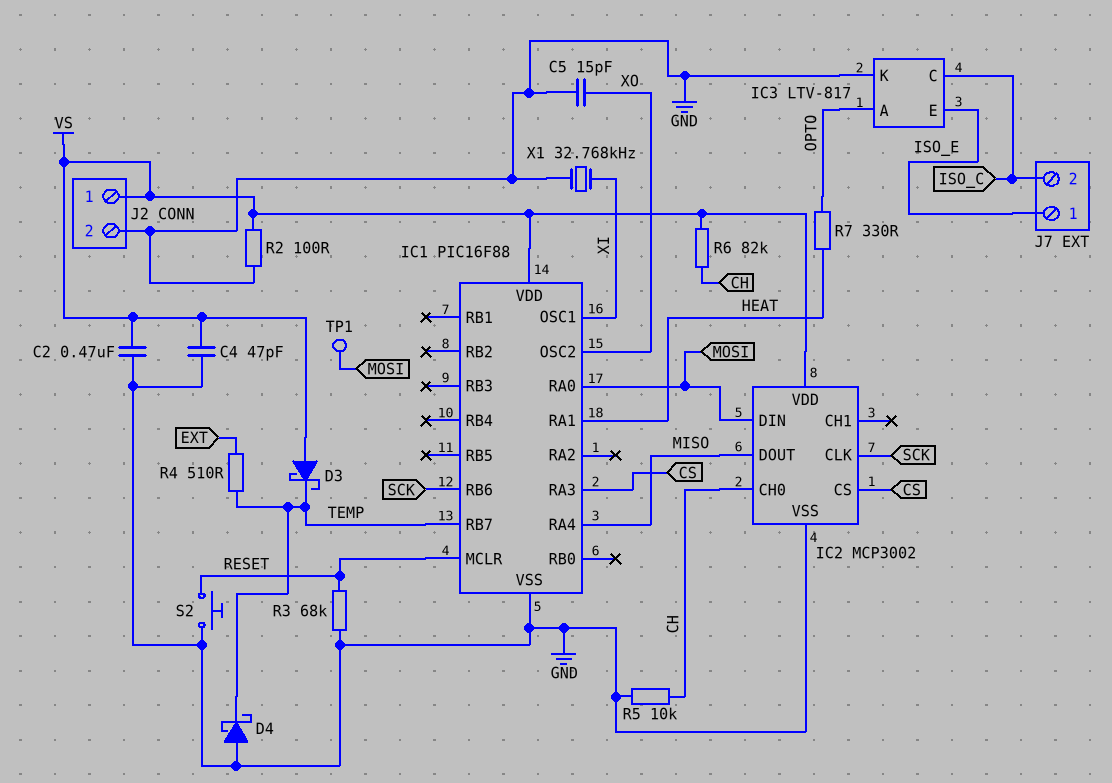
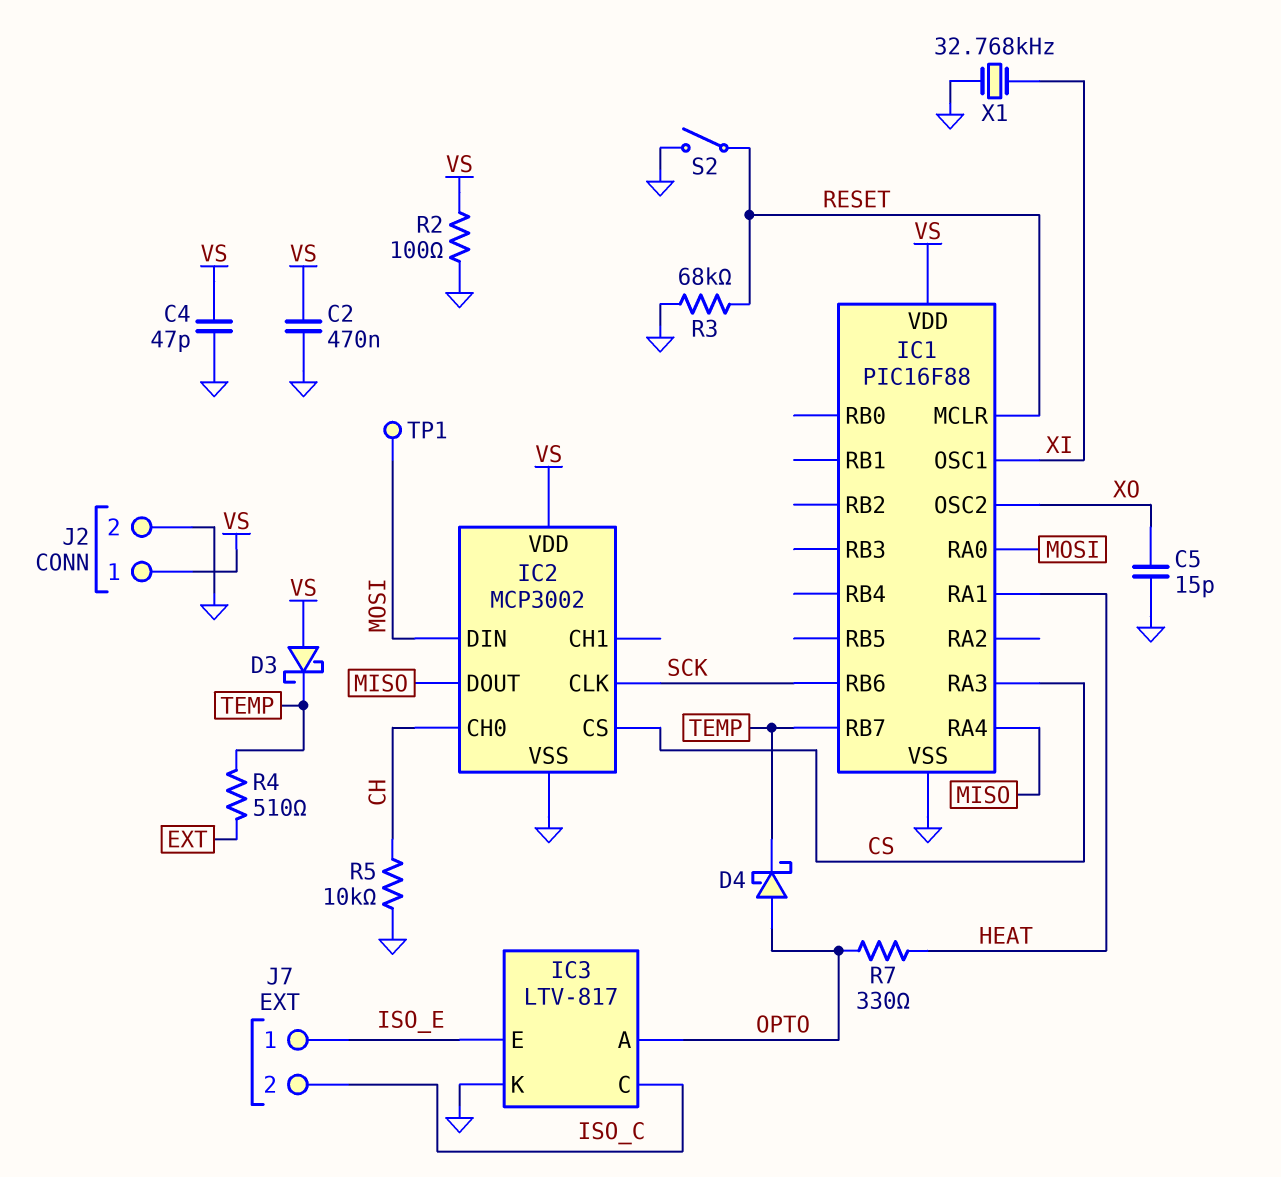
D4: schottky (A GND, K TEMP) -> schottky (A OPTO, K TEMP)
R6: 82k (CH, VS) -> none
S2: button (GND, RESET) -> switch (GND, RESET)

